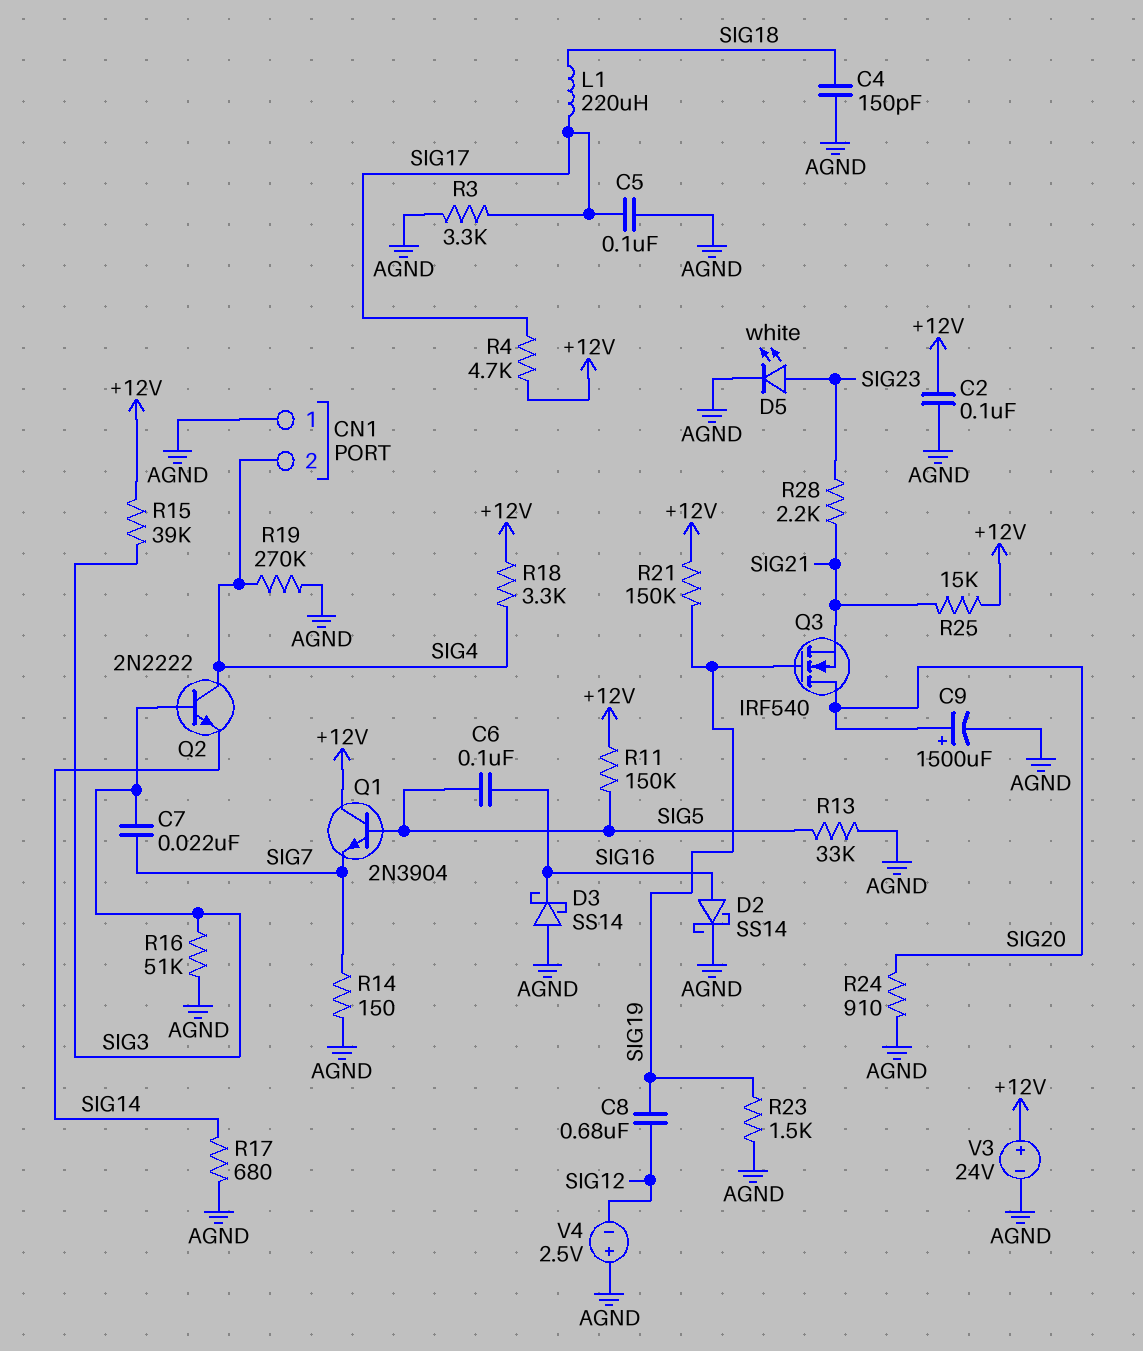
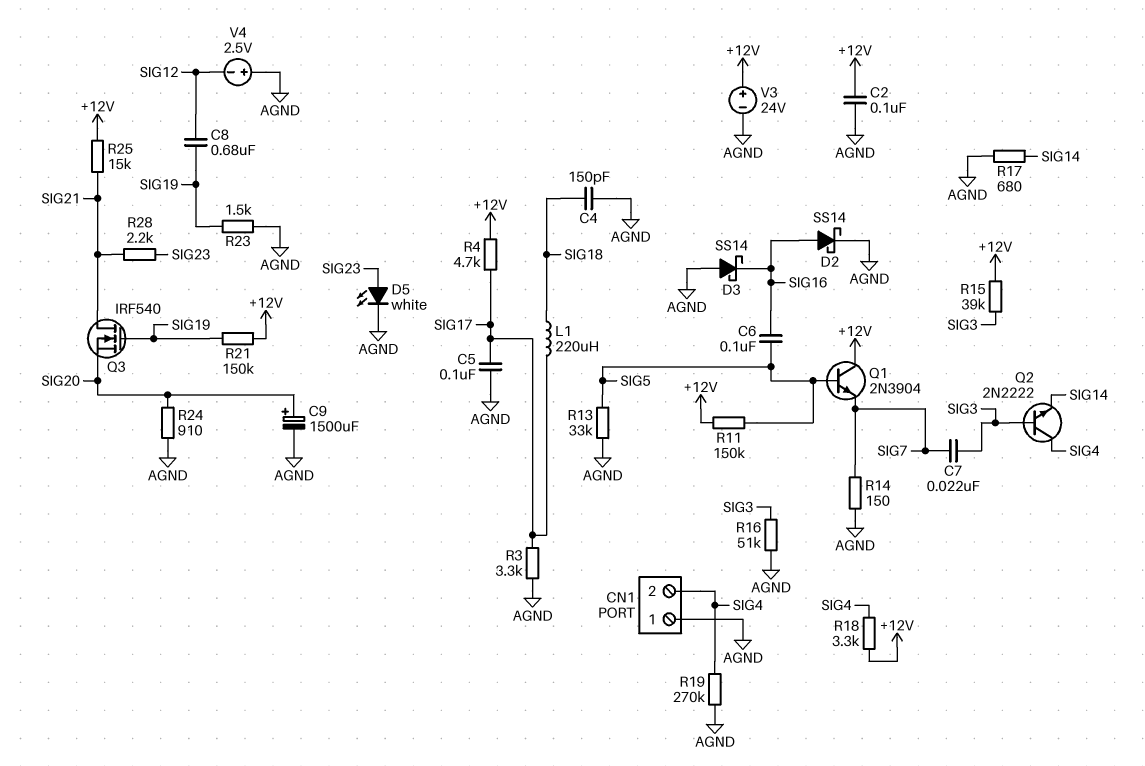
Q3: NMOS IRF540 (G SIG19, D SIG20, S SIG21) -> NMOS IRF540 (G SIG19, D SIG21, S SIG20)

